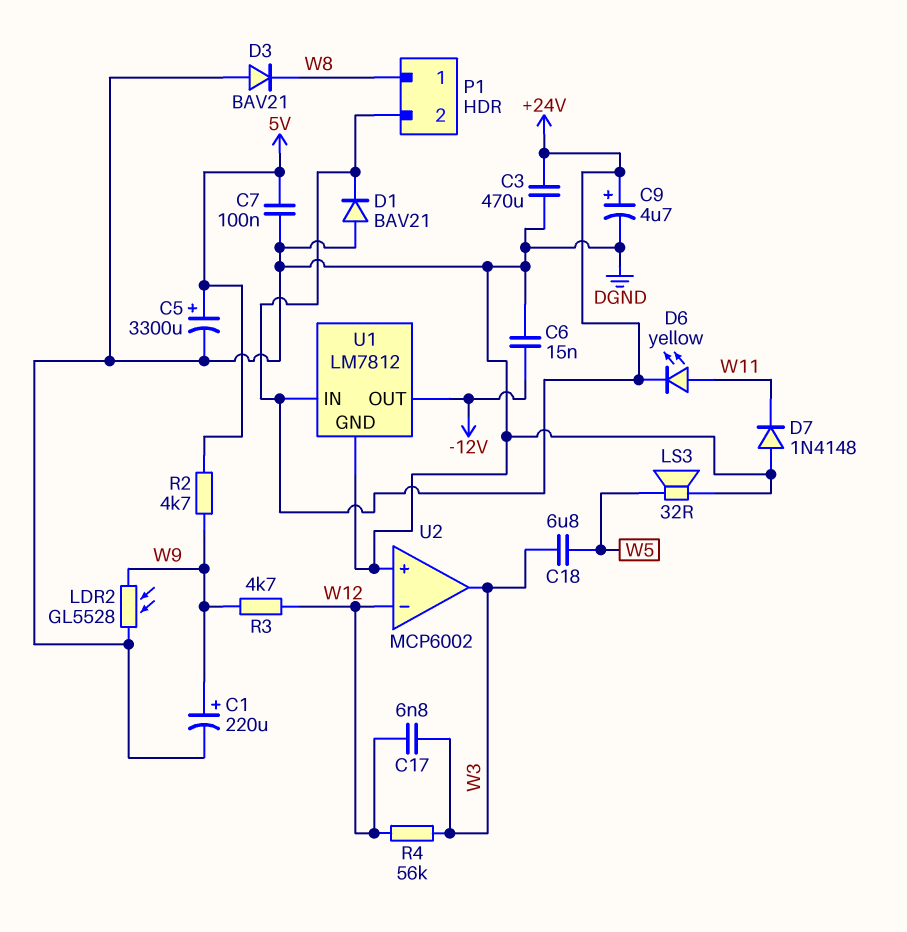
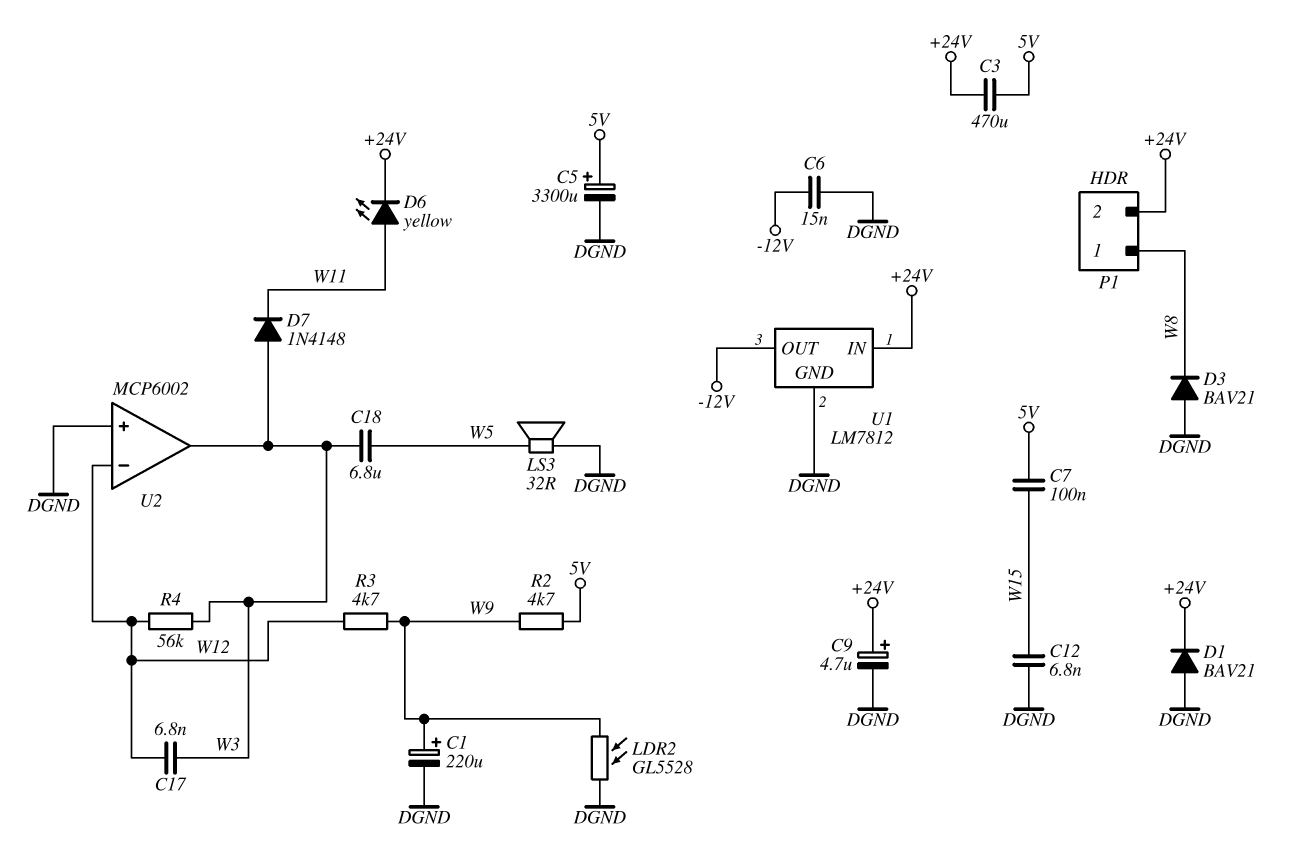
C3: 470uF (+24V, DGND) -> 470uF (+24V, 5V)
C7: 100nF (5V, DGND) -> 100nF (5V, W15)
C12: none -> 6.8nF (DGND, W15)
D7: diode 1N4148 (A DGND, K W11) -> diode 1N4148 (A W3, K W11)

